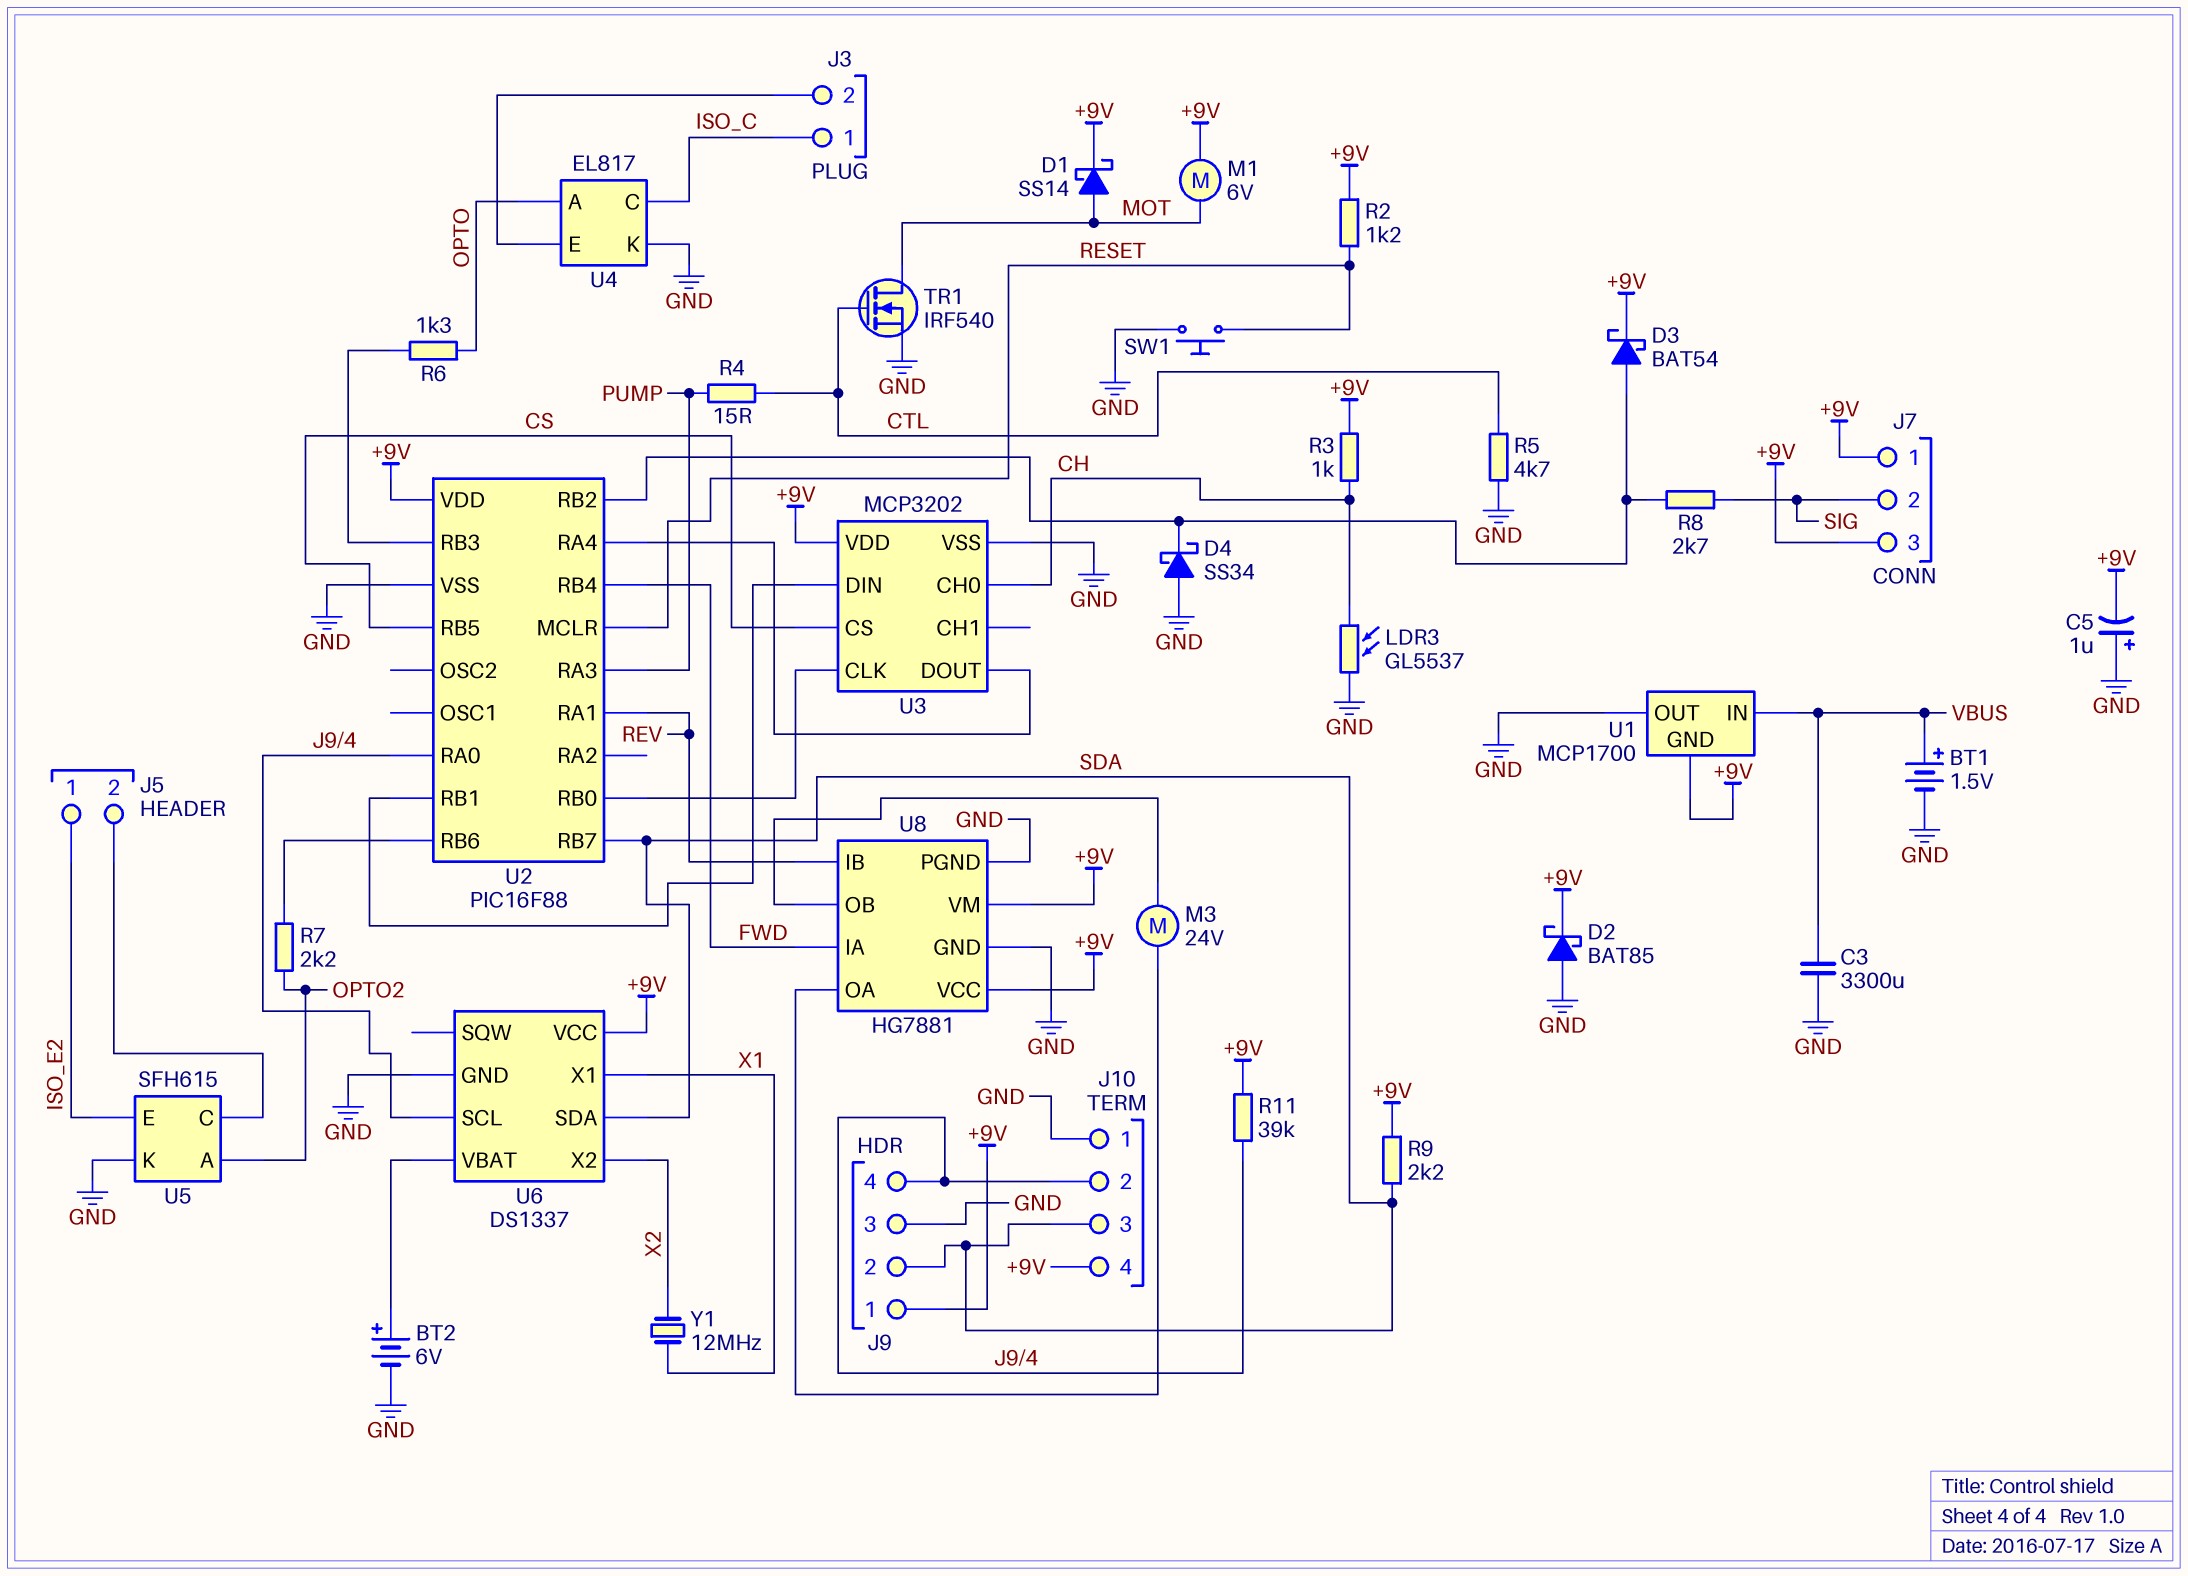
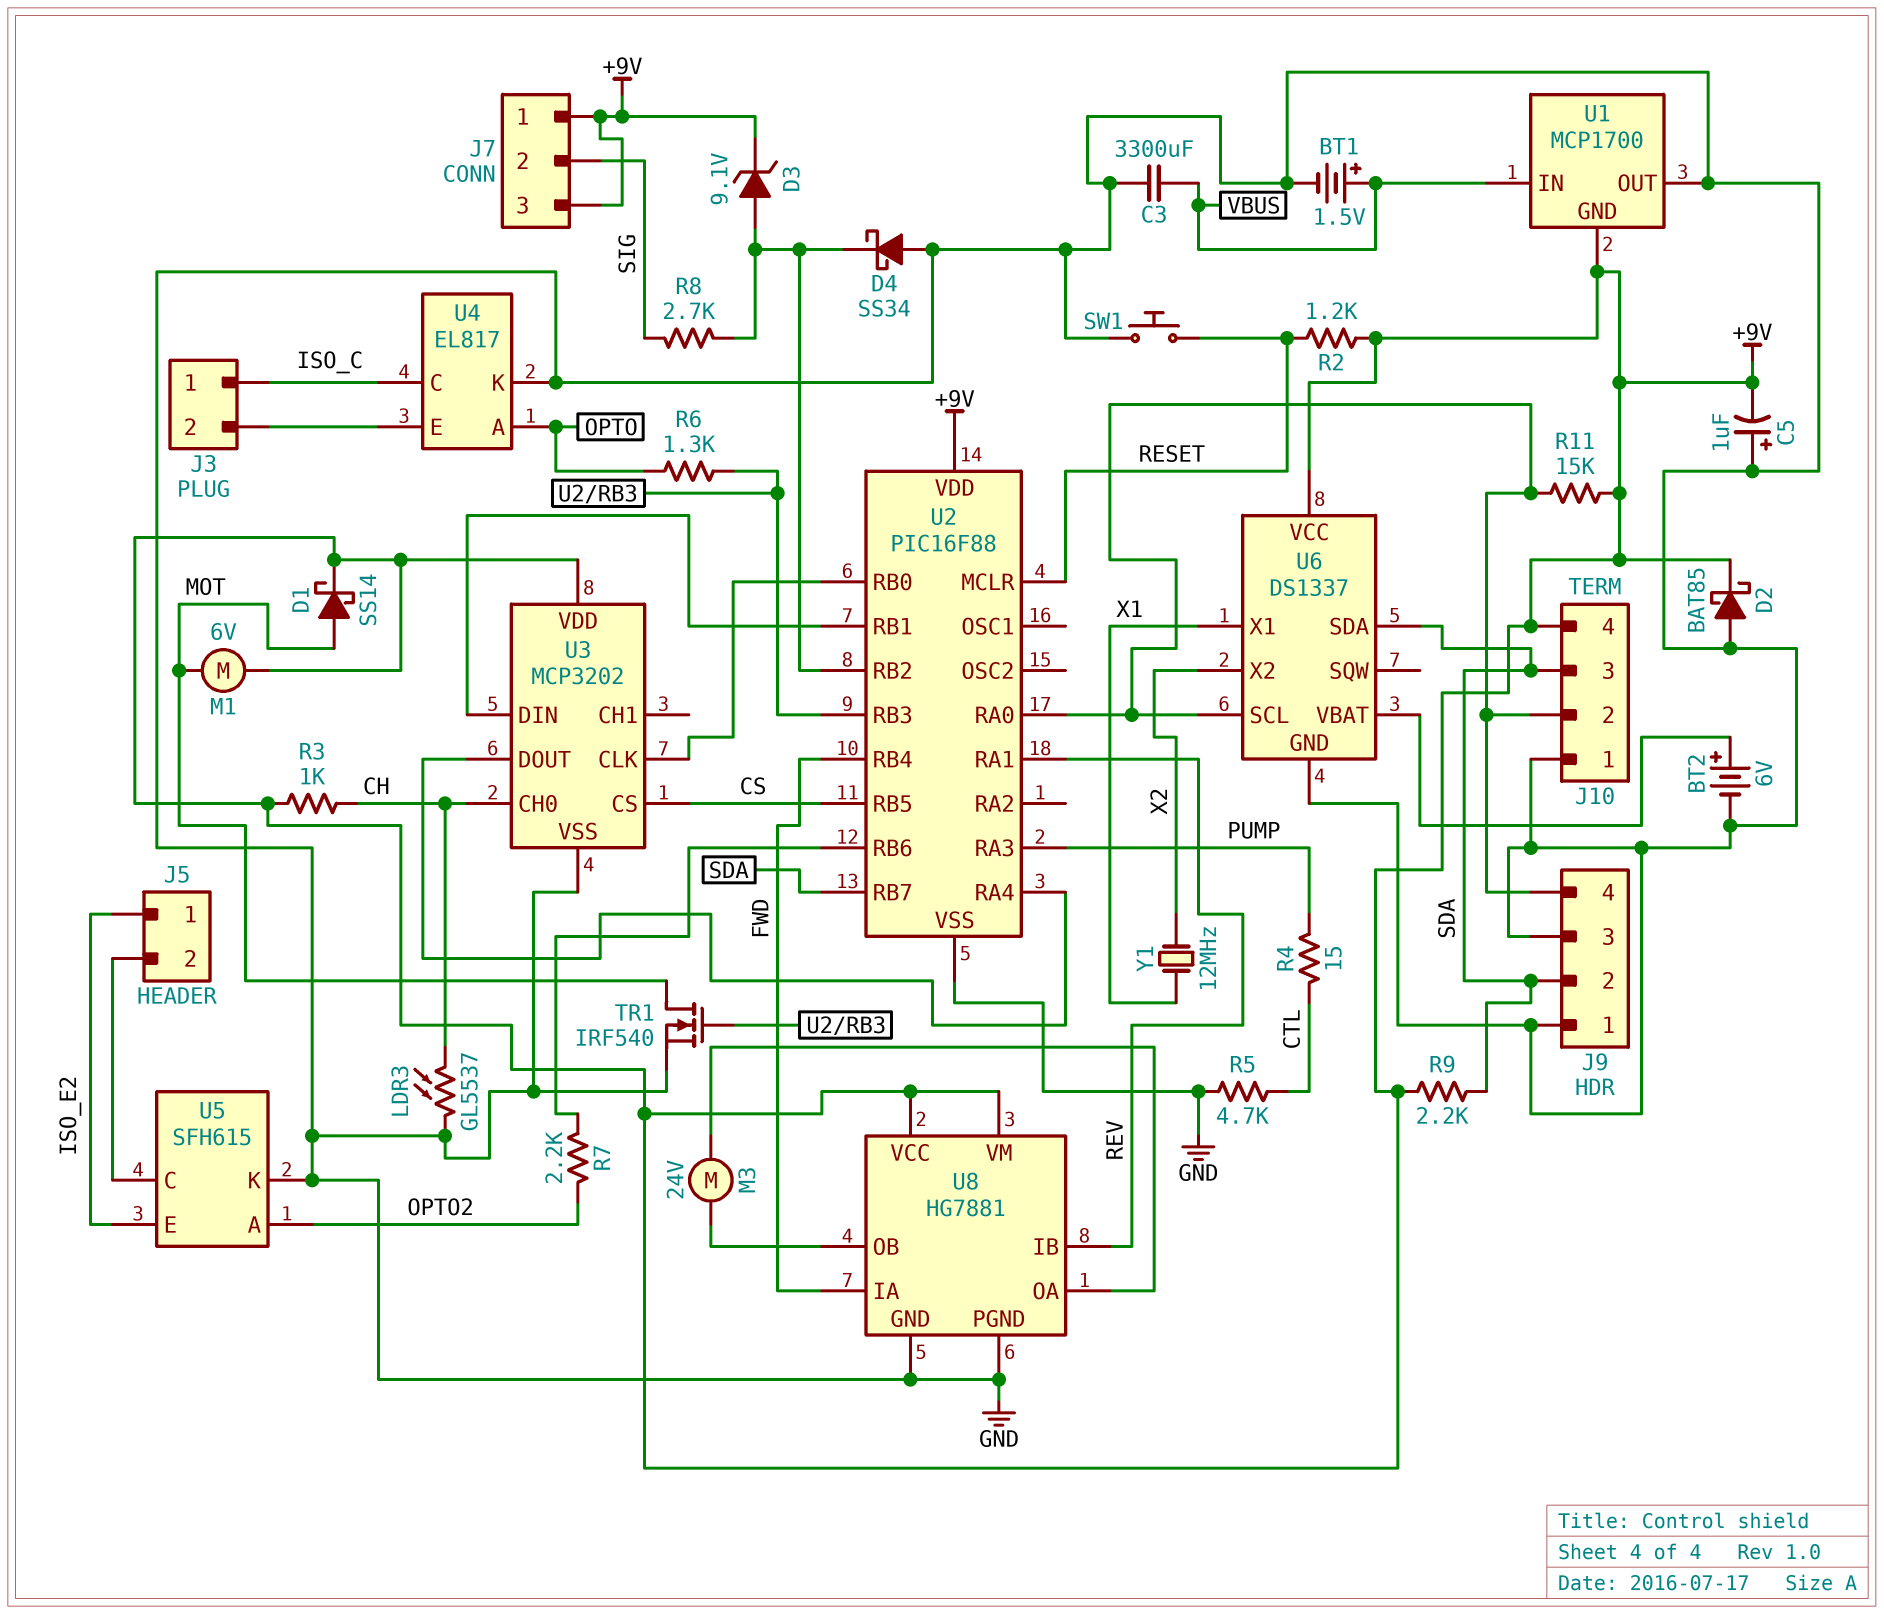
D3: schottky BAT54 (A U2/RB2, K +9V) -> zener 9.1V (A U2/RB2, K +9V)
J9 pin 1: +9V -> GND
R11: 39k (+9V, J9/4) -> 15k (+9V, J9/4)
TR1: NMOS IRF540 (G CTL, D MOT, S GND) -> NMOS IRF540 (G U2/RB3, D MOT, S GND)

